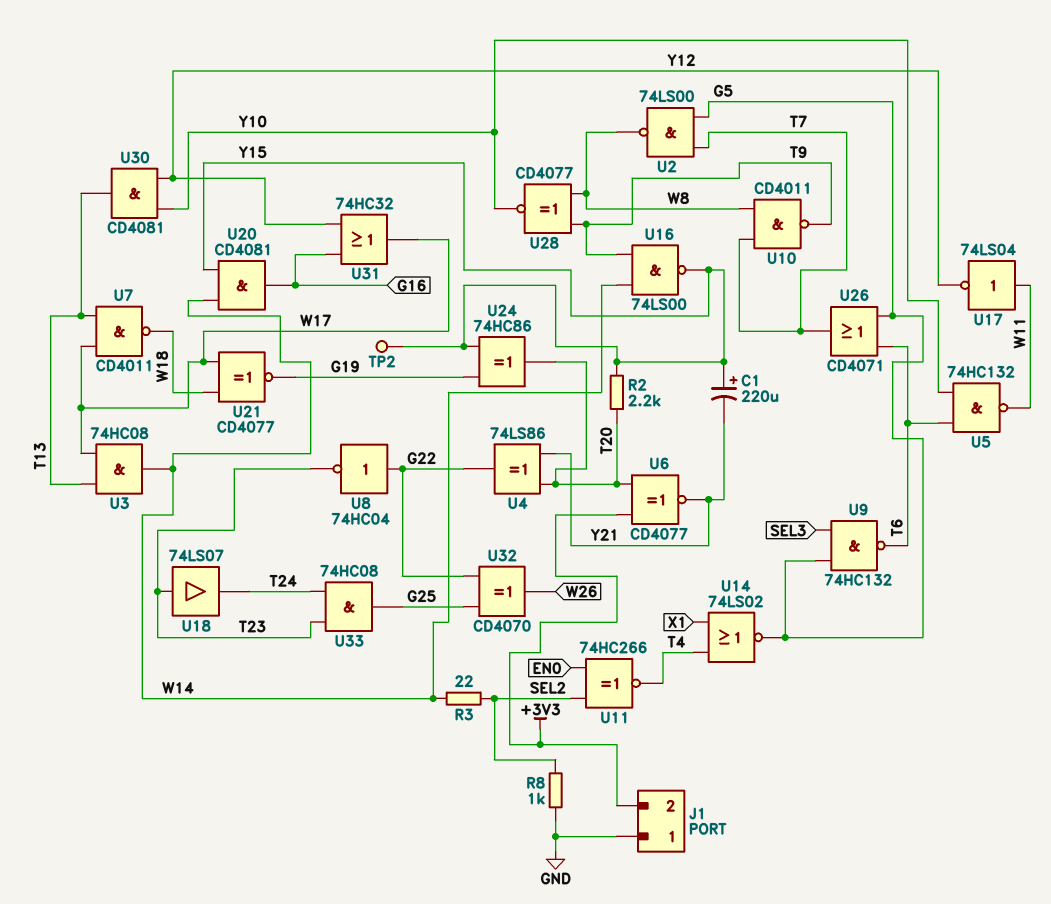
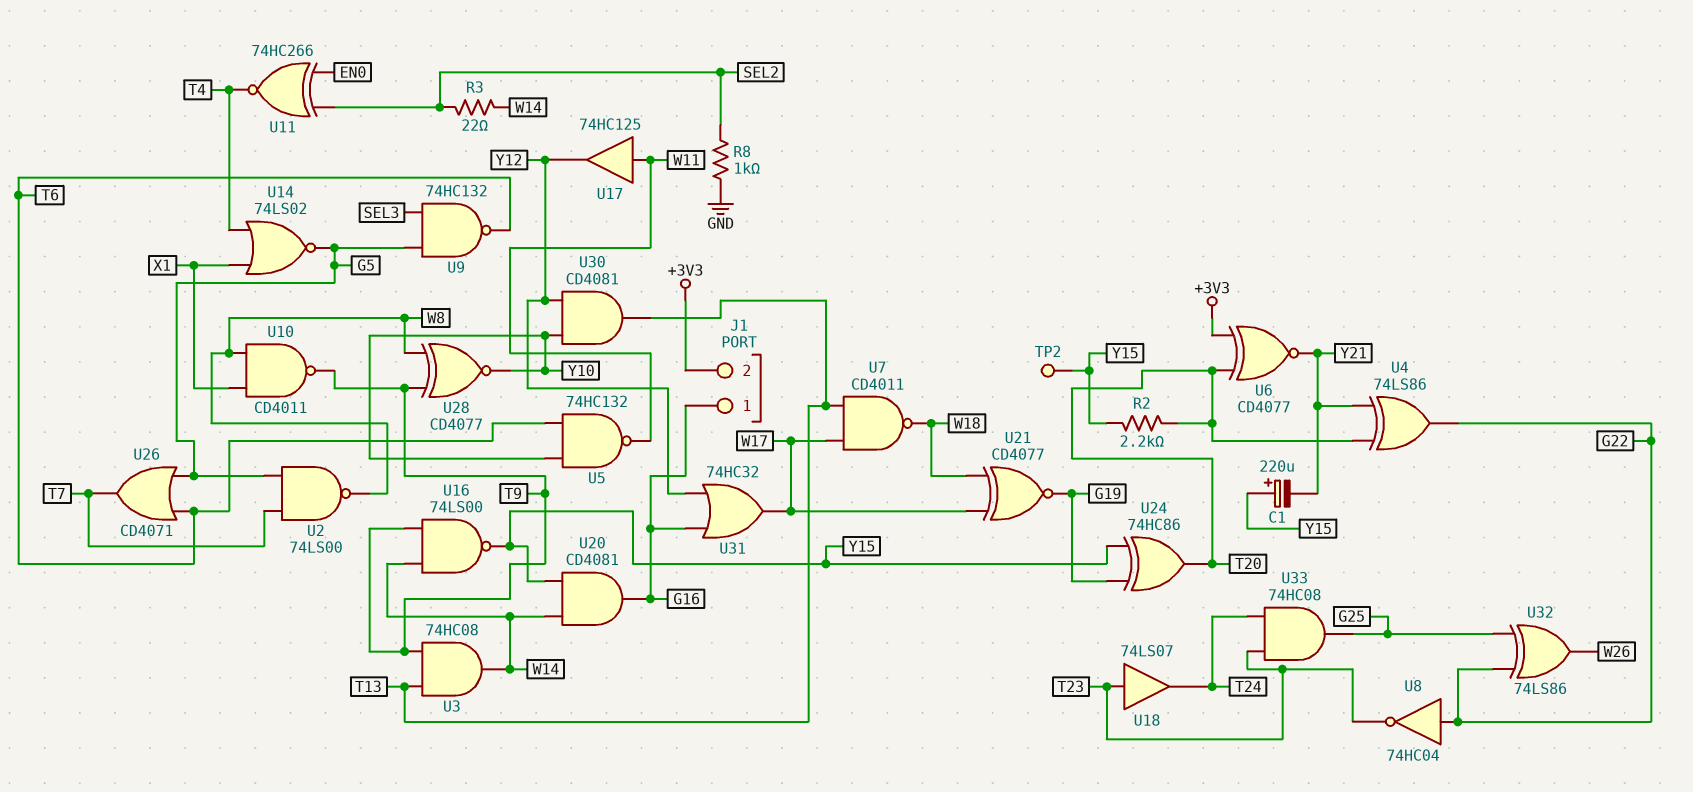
J1 pin 1: GND -> G16
U3: AND 74HC08 (in T13, in W17, out W14) -> AND 74HC08 (in T9, in T13, out W14)
U10: NAND CD4011 (in T7, in W8, out T9) -> NAND CD4011 (in W8, in X1, out T9)
U17: NOT 74LS04 (in W11, out Y12) -> buffer 74HC125 (in W11, out Y12)
U32: XOR CD4070 (in G22, in G25, out W26) -> XOR 74LS86 (in G22, in G25, out W26)

